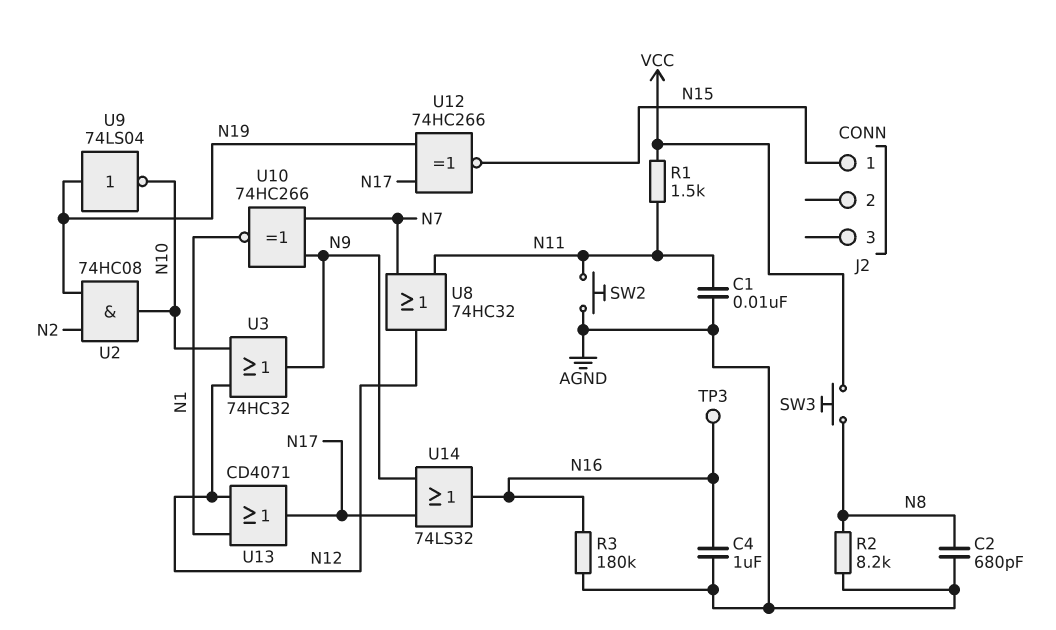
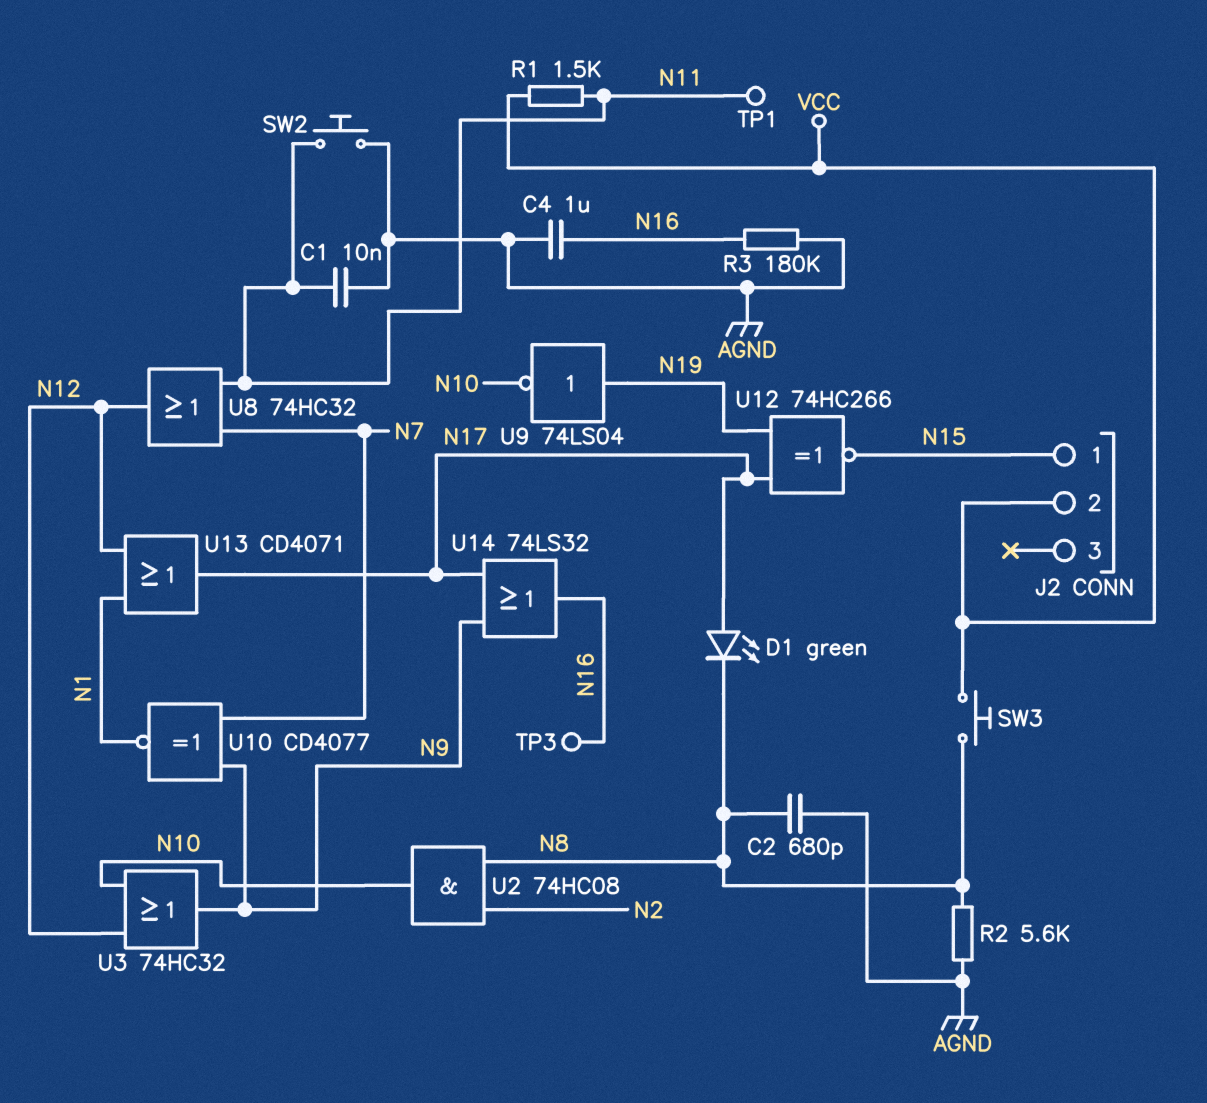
D1: none -> LED green (A N17, K N8)
J2 pin 2: none -> VCC
R2: 8.2k (AGND, N8) -> 5.6k (AGND, N8)
TP1: none -> test point (N11)
U2: AND 74HC08 (in N2, in N19, out N10) -> AND 74HC08 (in N2, in N8, out N10)
U10: XNOR 74HC266 (in N7, in N9, out N1) -> XNOR CD4077 (in N7, in N9, out N1)

